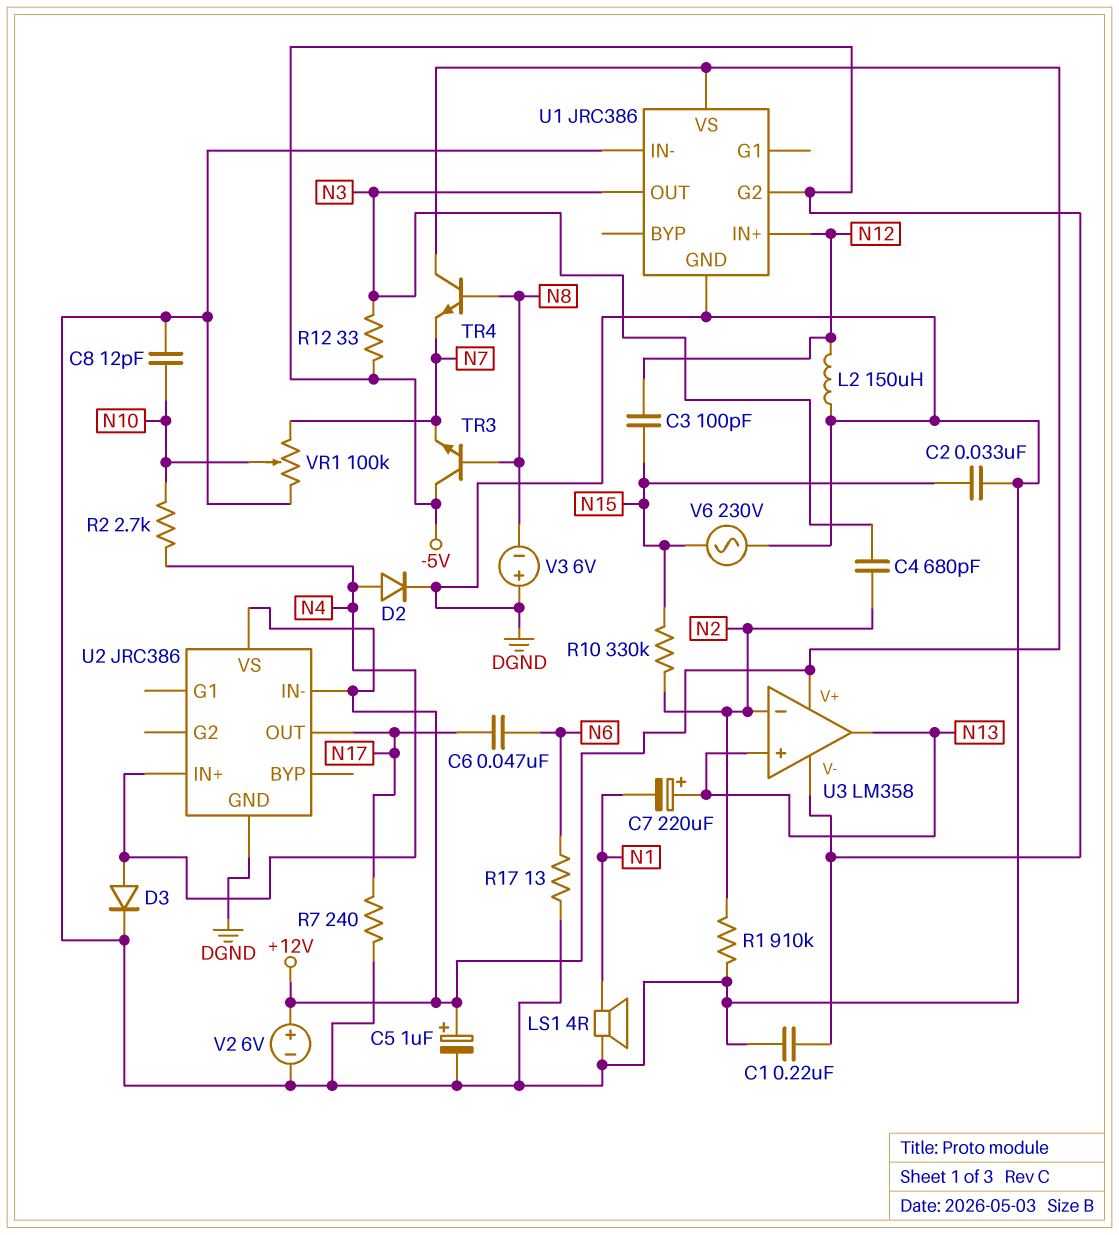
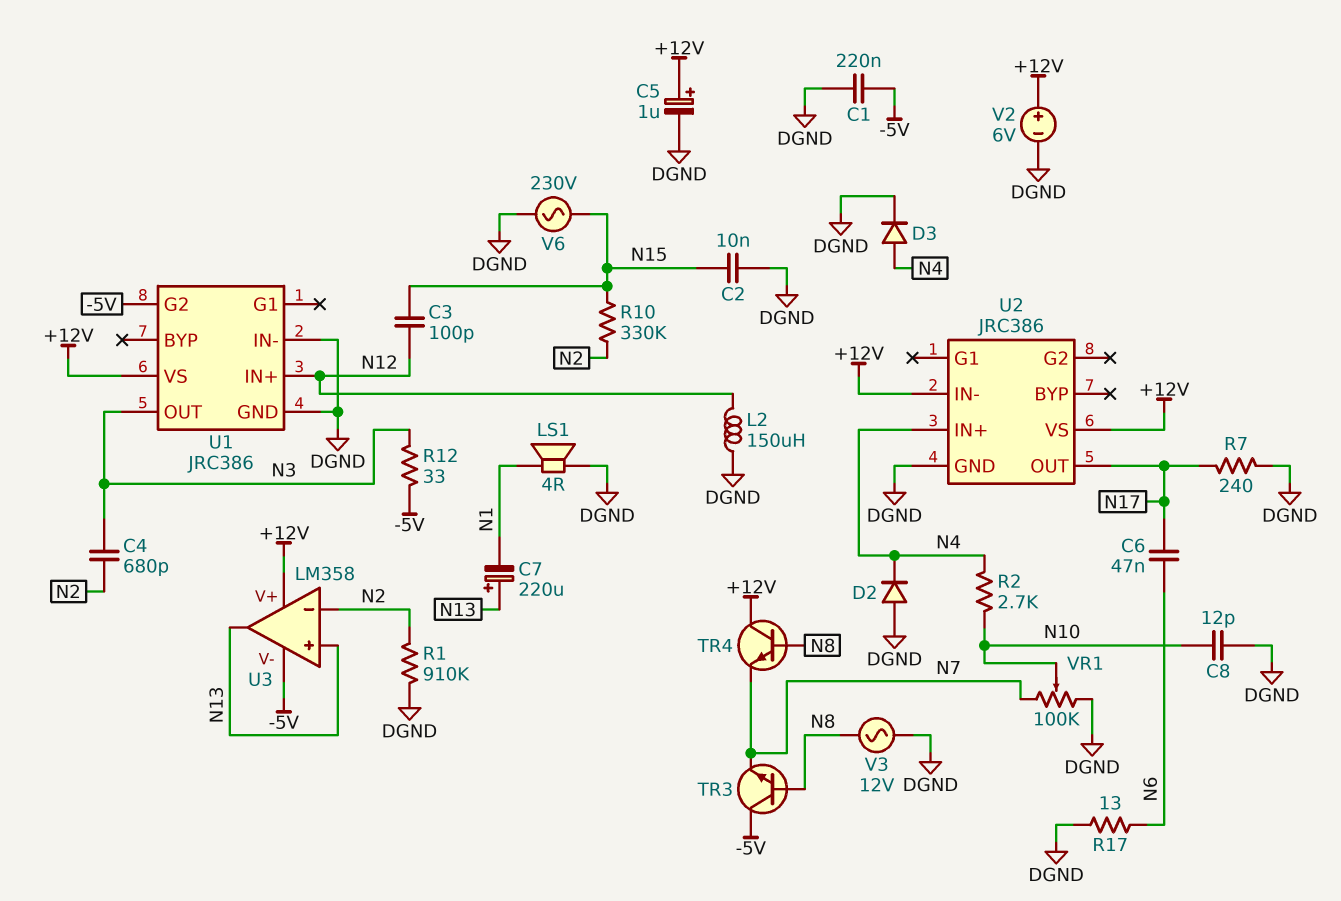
C2: 33nF (DGND, N15) -> 10nF (DGND, N15)
D2: diode (A N4, K DGND) -> diode (A DGND, K N4)
V3: 6V (plus DGND, minus N8) -> AC 12V (DGND, N8)

